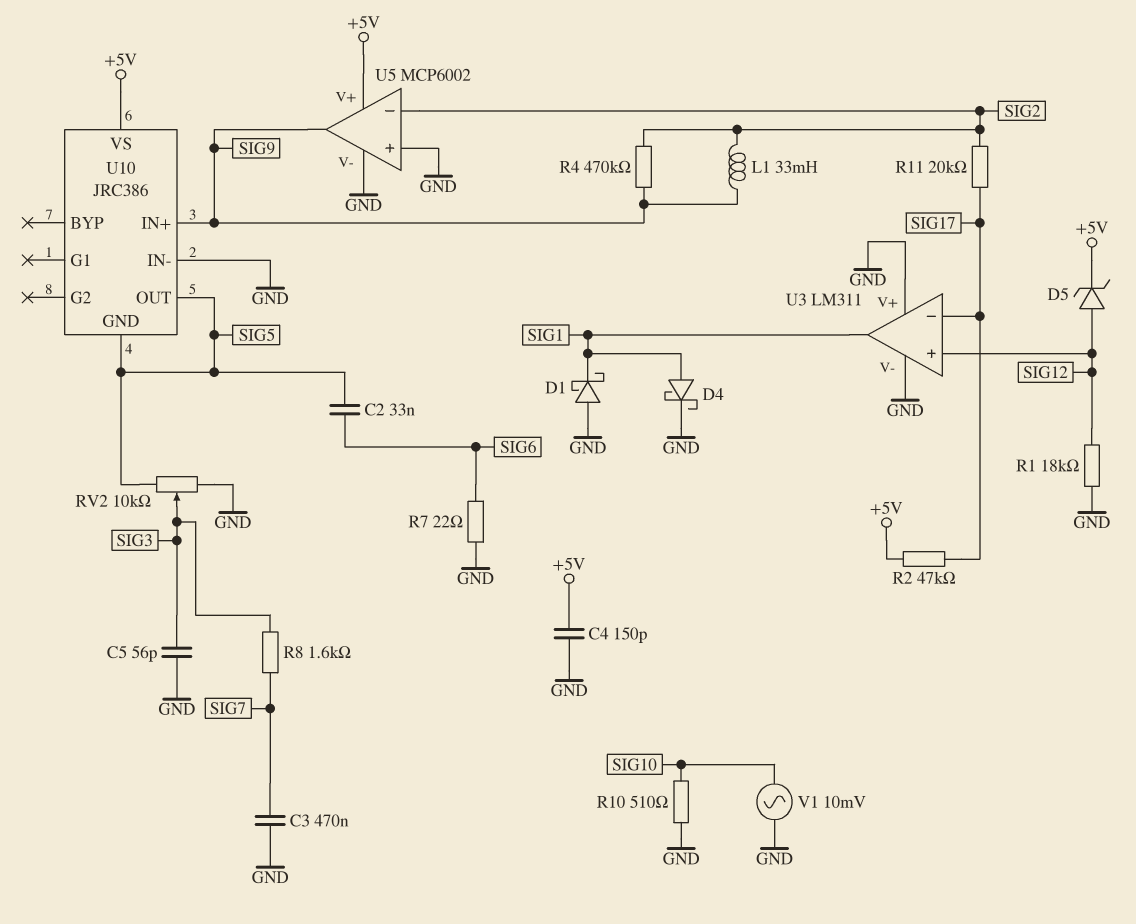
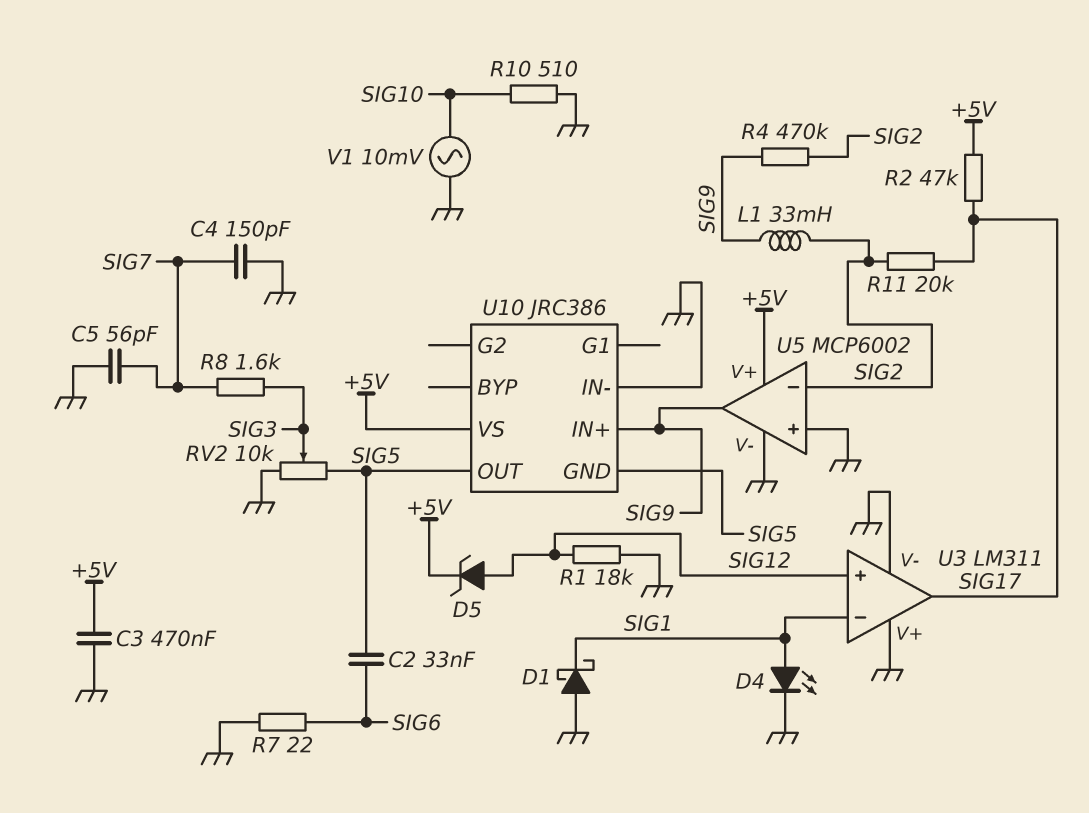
C3: 470nF (GND, SIG7) -> 470nF (+5V, GND)
C4: 150pF (+5V, GND) -> 150pF (GND, SIG7)
C5: 56pF (GND, SIG3) -> 56pF (GND, SIG7)
D4: schottky (A SIG1, K GND) -> LED (A SIG1, K GND)
U3 pin in-: SIG17 -> SIG1
U3 pin out: SIG1 -> SIG17

